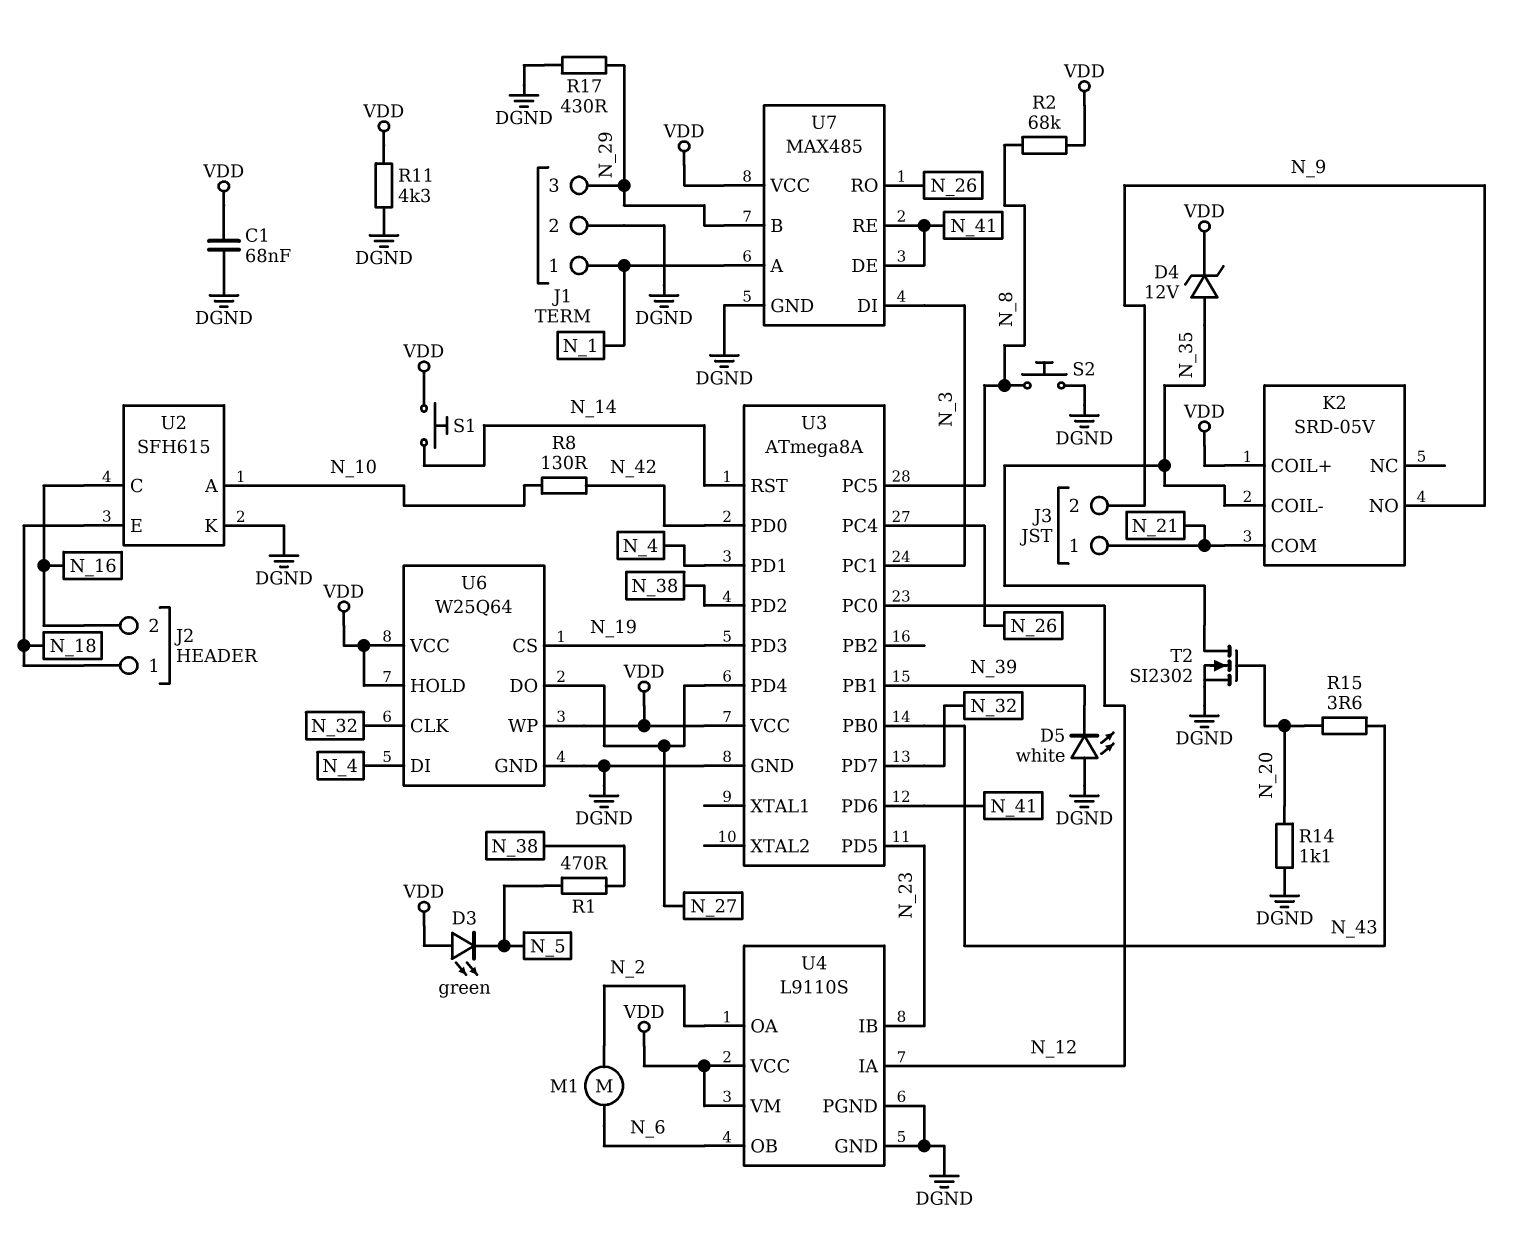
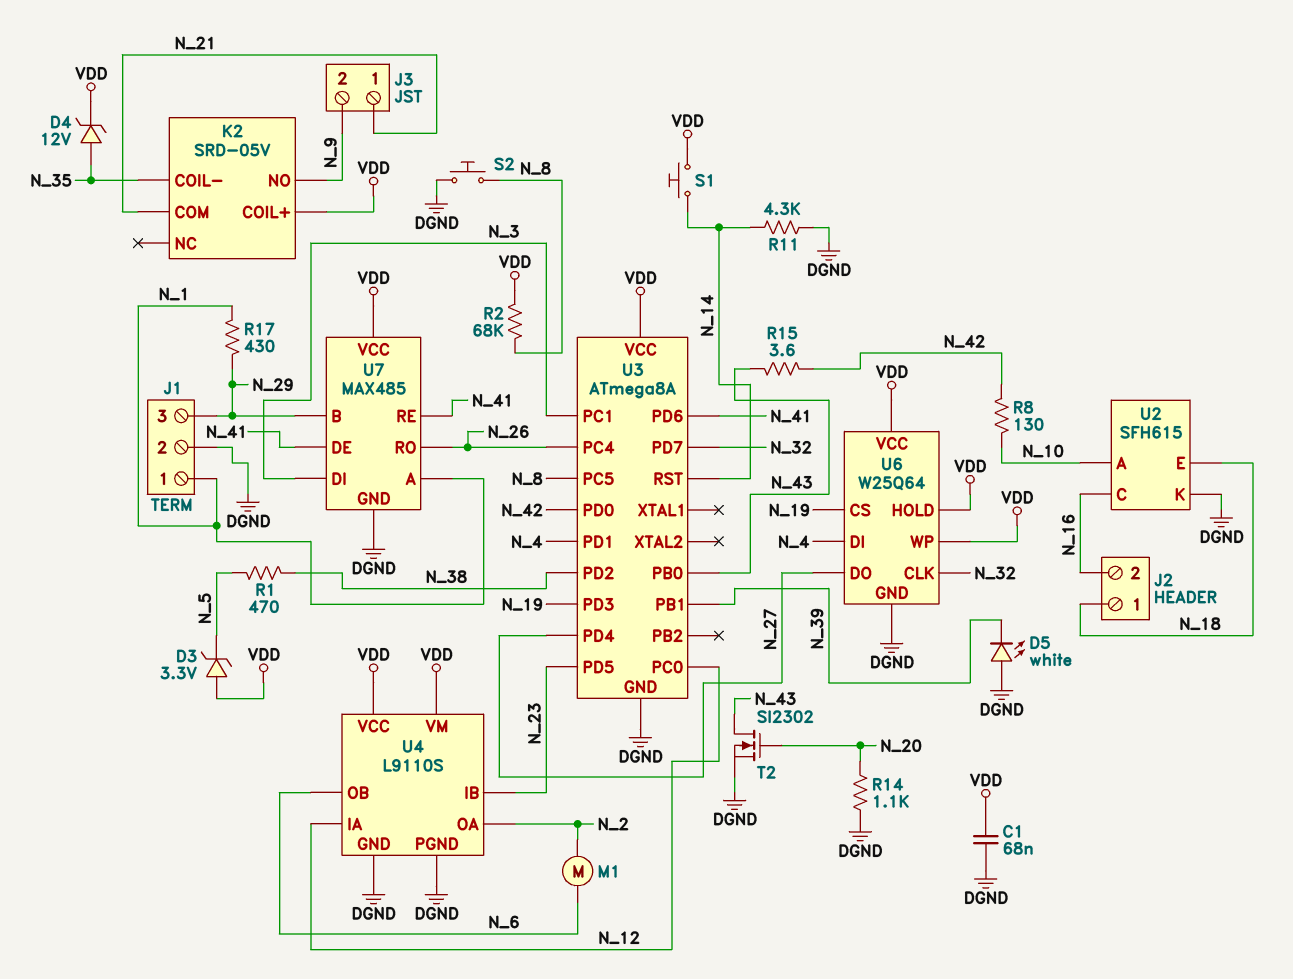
D3: LED green (A VDD, K N_5) -> zener 3.3V (A VDD, K N_5)
R11: 4.3k (DGND, VDD) -> 4.3k (DGND, N_14)
R15: 3.6 (N_20, N_43) -> 3.6 (N_42, N_43)
R17: 430 (DGND, N_29) -> 430 (N_1, N_29)
T2: NMOS SI2302 (G N_20, D N_35, S DGND) -> NMOS SI2302 (G N_20, D N_43, S DGND)

